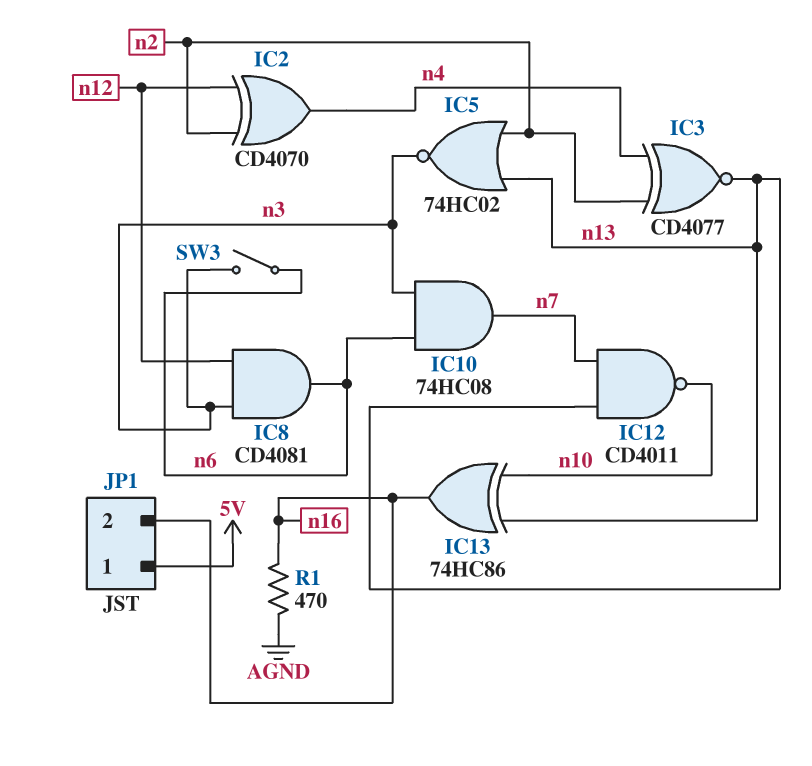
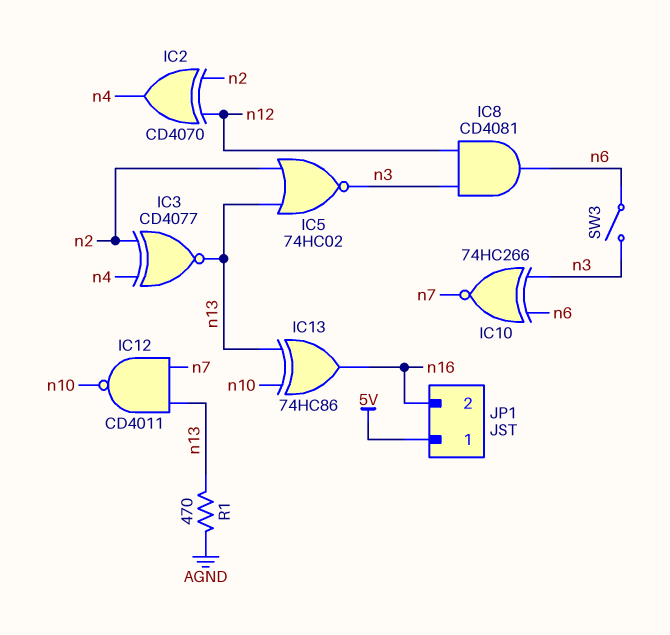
IC10: AND 74HC08 (in n3, in n6, out n7) -> XNOR 74HC266 (in n3, in n6, out n7)
R1: 470 (AGND, n16) -> 470 (AGND, n13)

